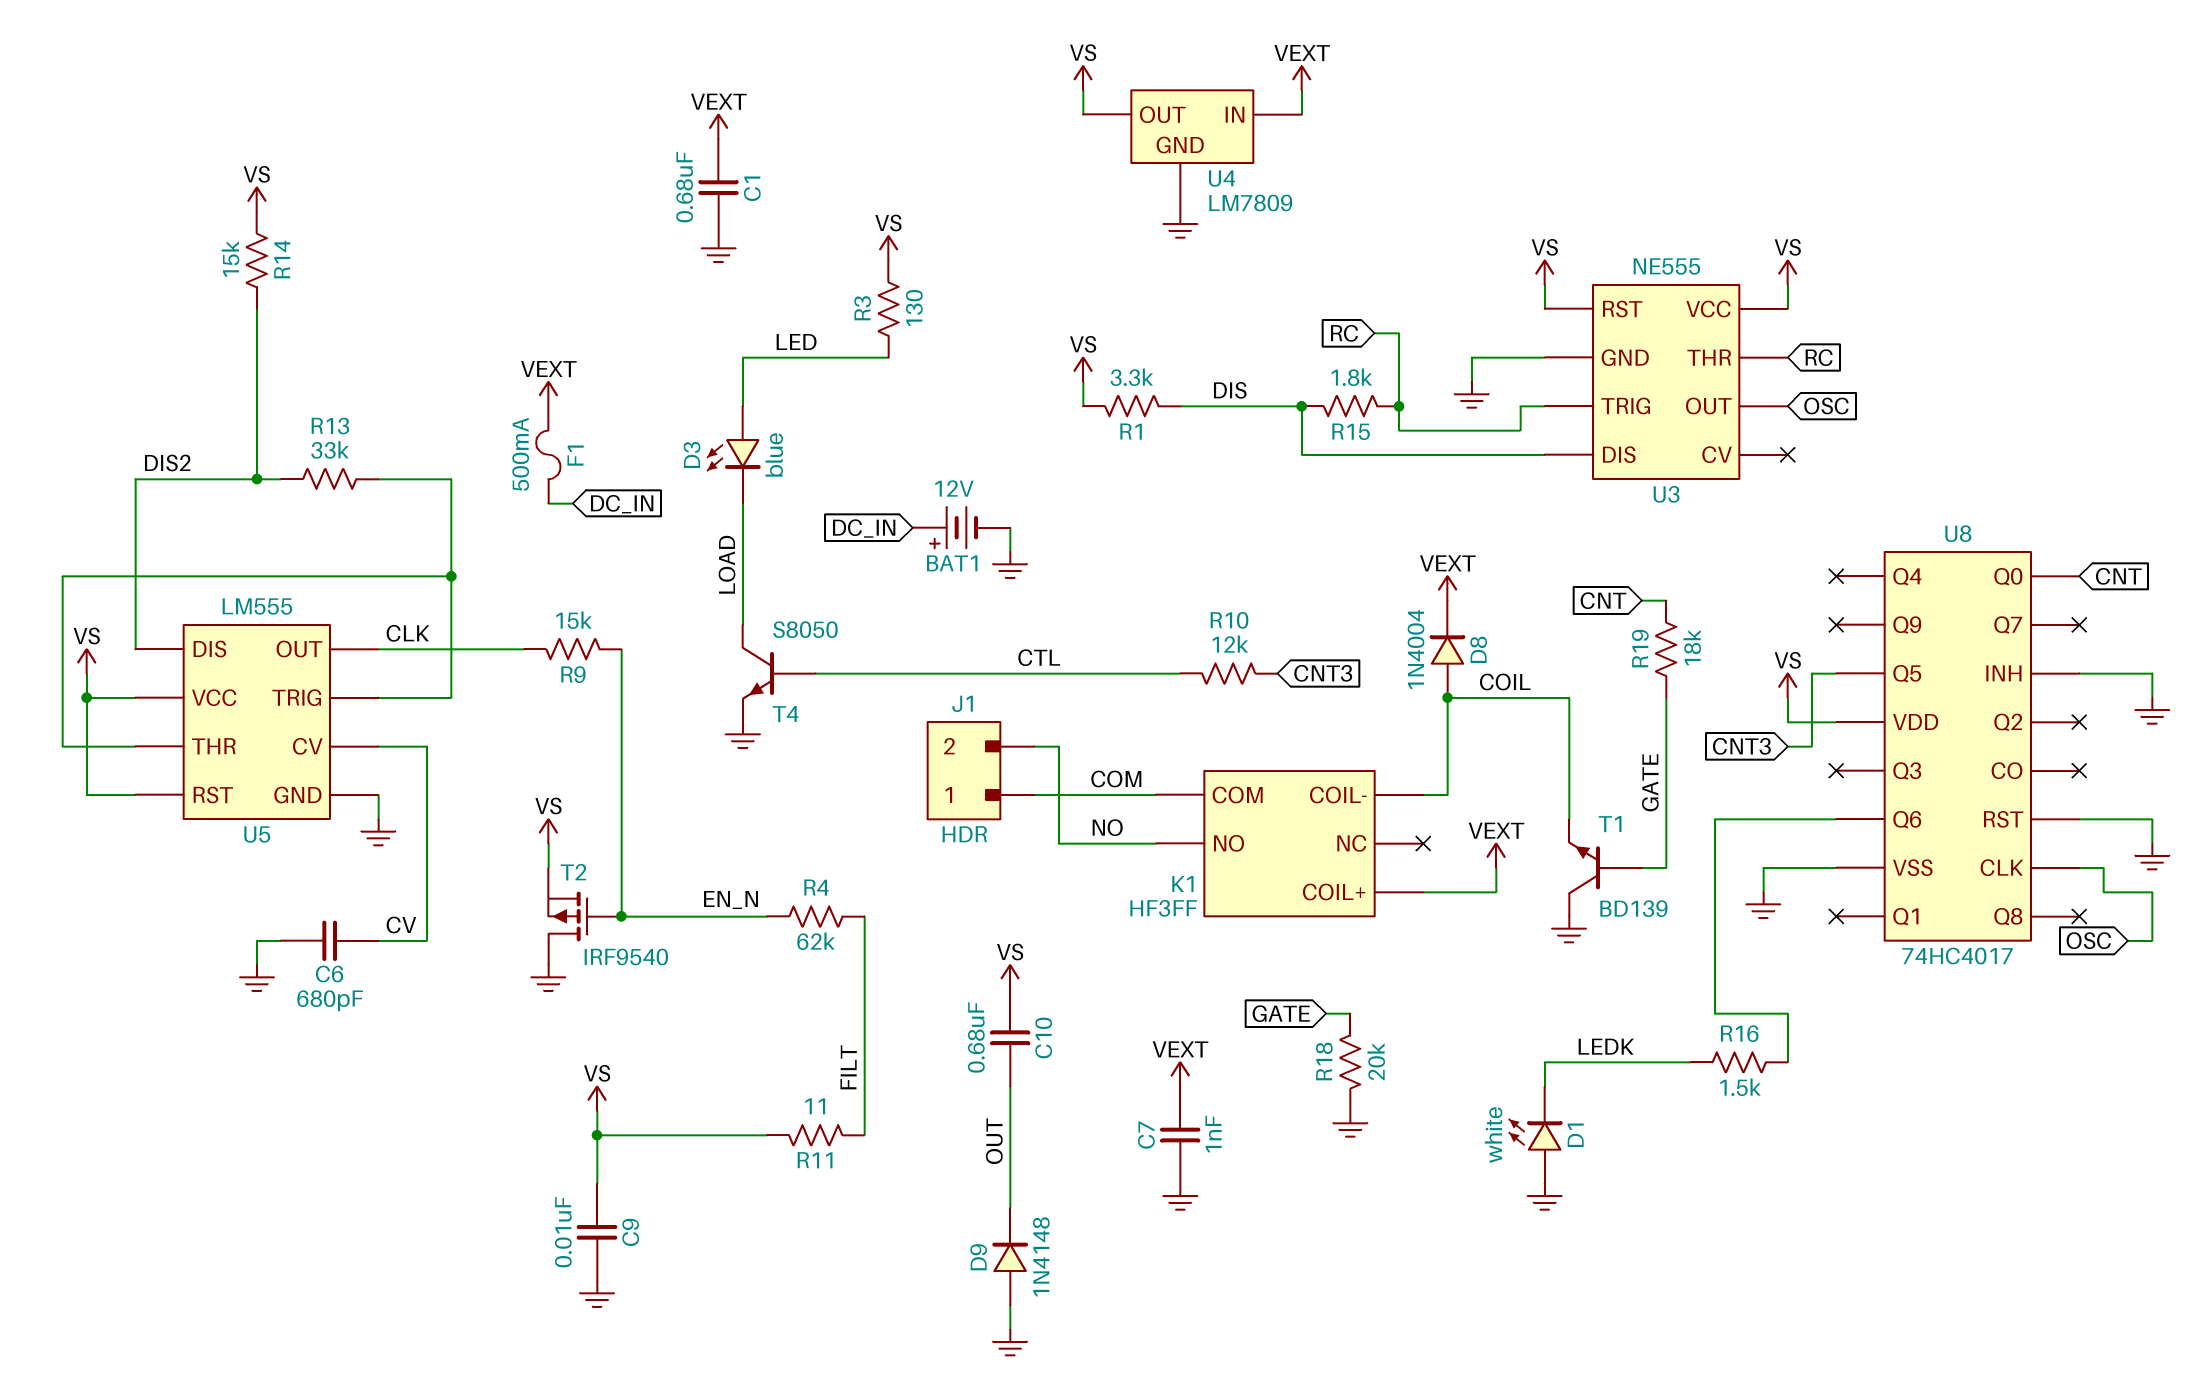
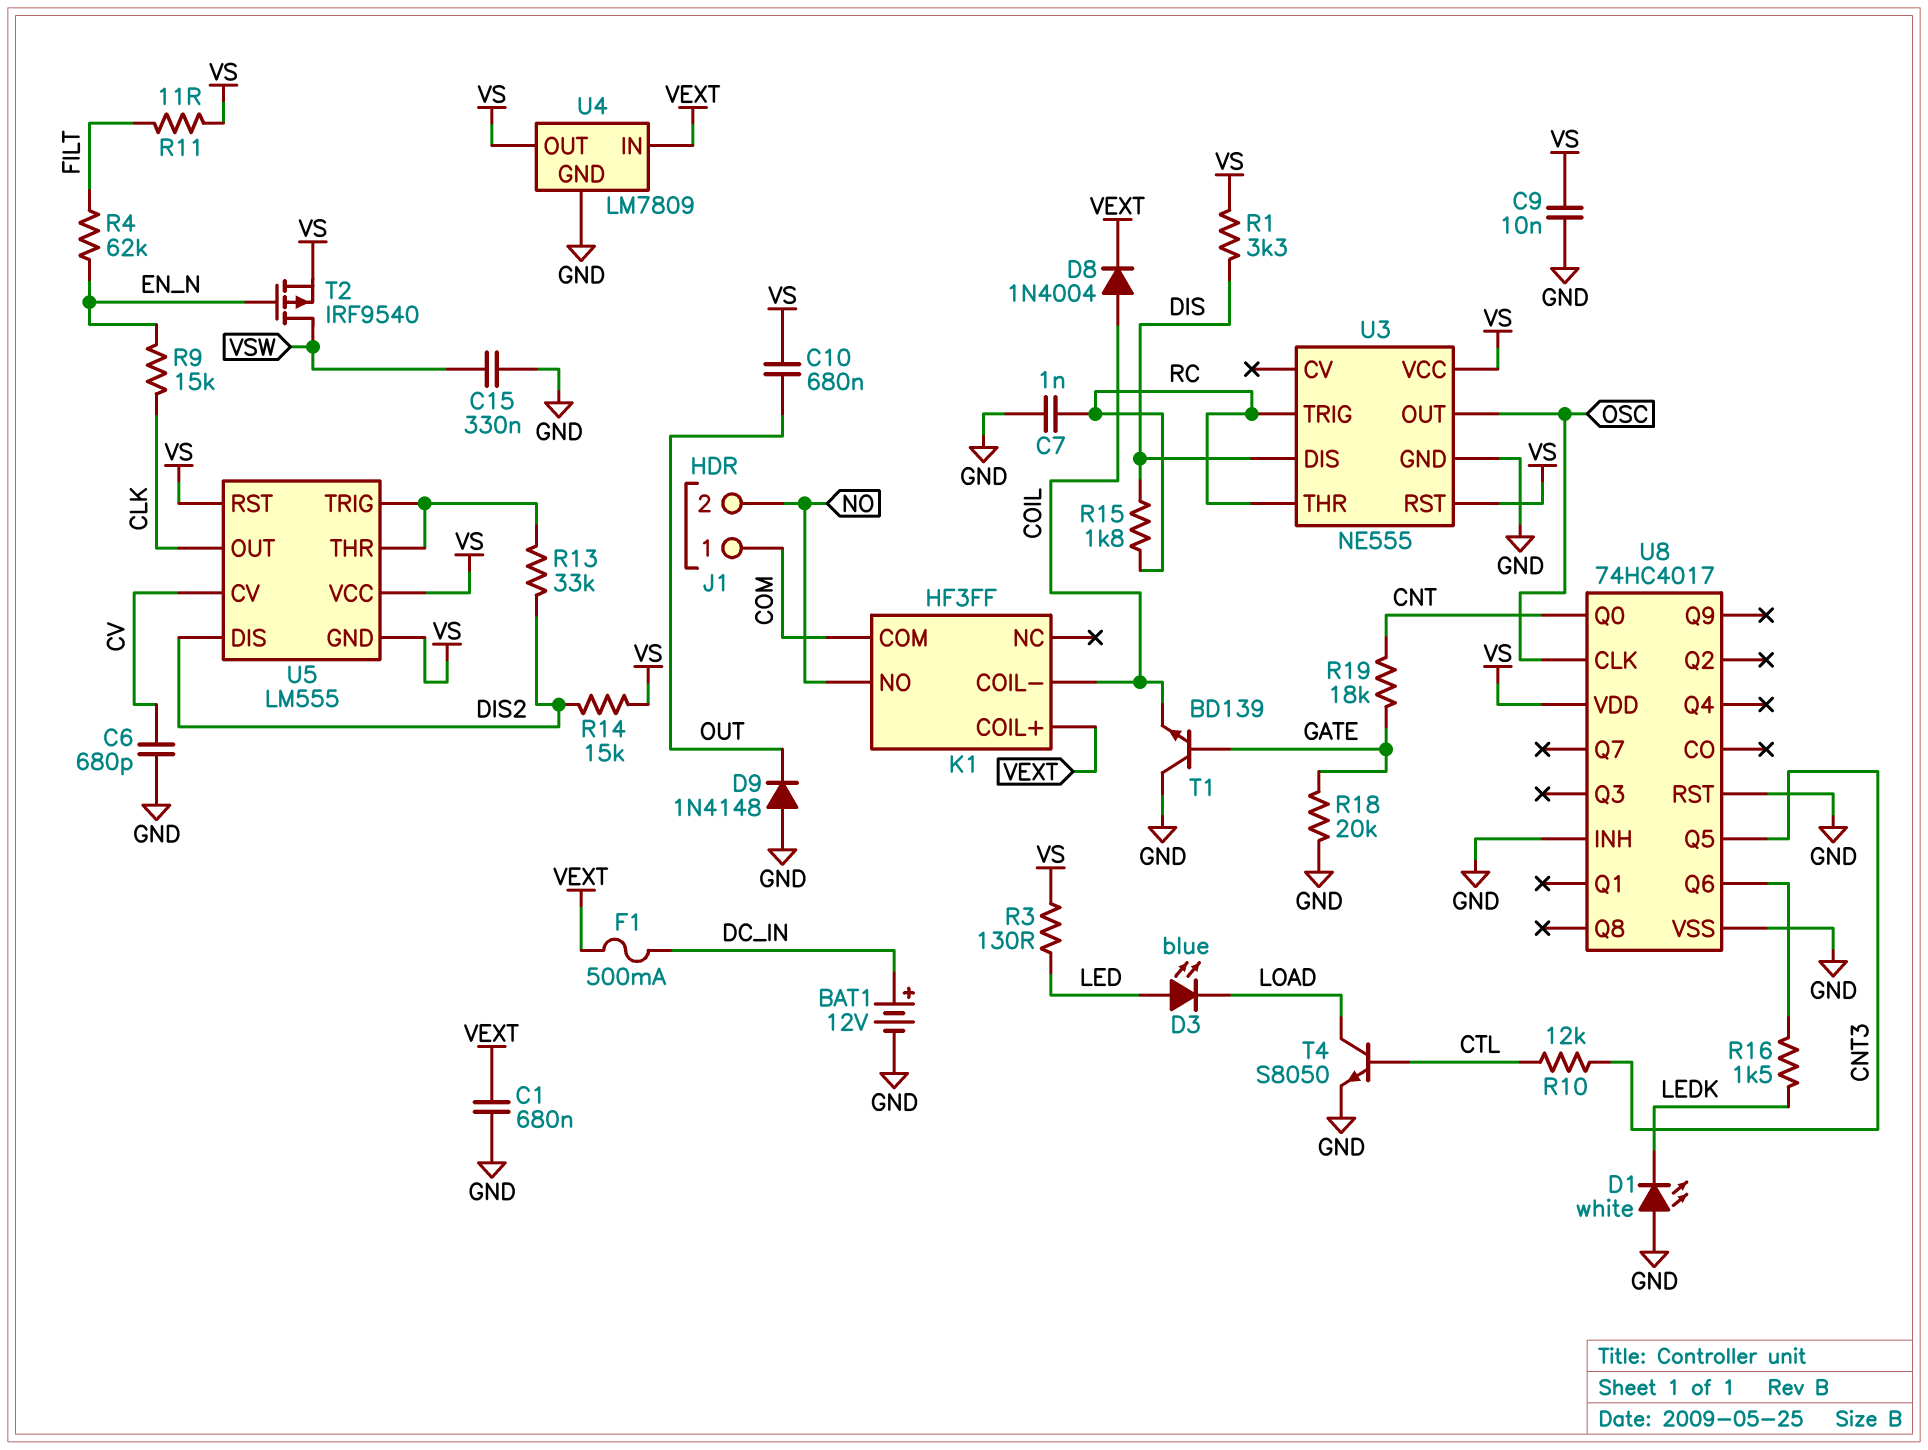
C7: 1nF (GND, VEXT) -> 1nF (GND, RC)
C15: none -> 330nF (GND, VSW)
T2: PMOS IRF9540 (G EN_N, D GND, S VS) -> PMOS IRF9540 (G EN_N, D VSW, S VS)
U5 pin GND: GND -> VS

